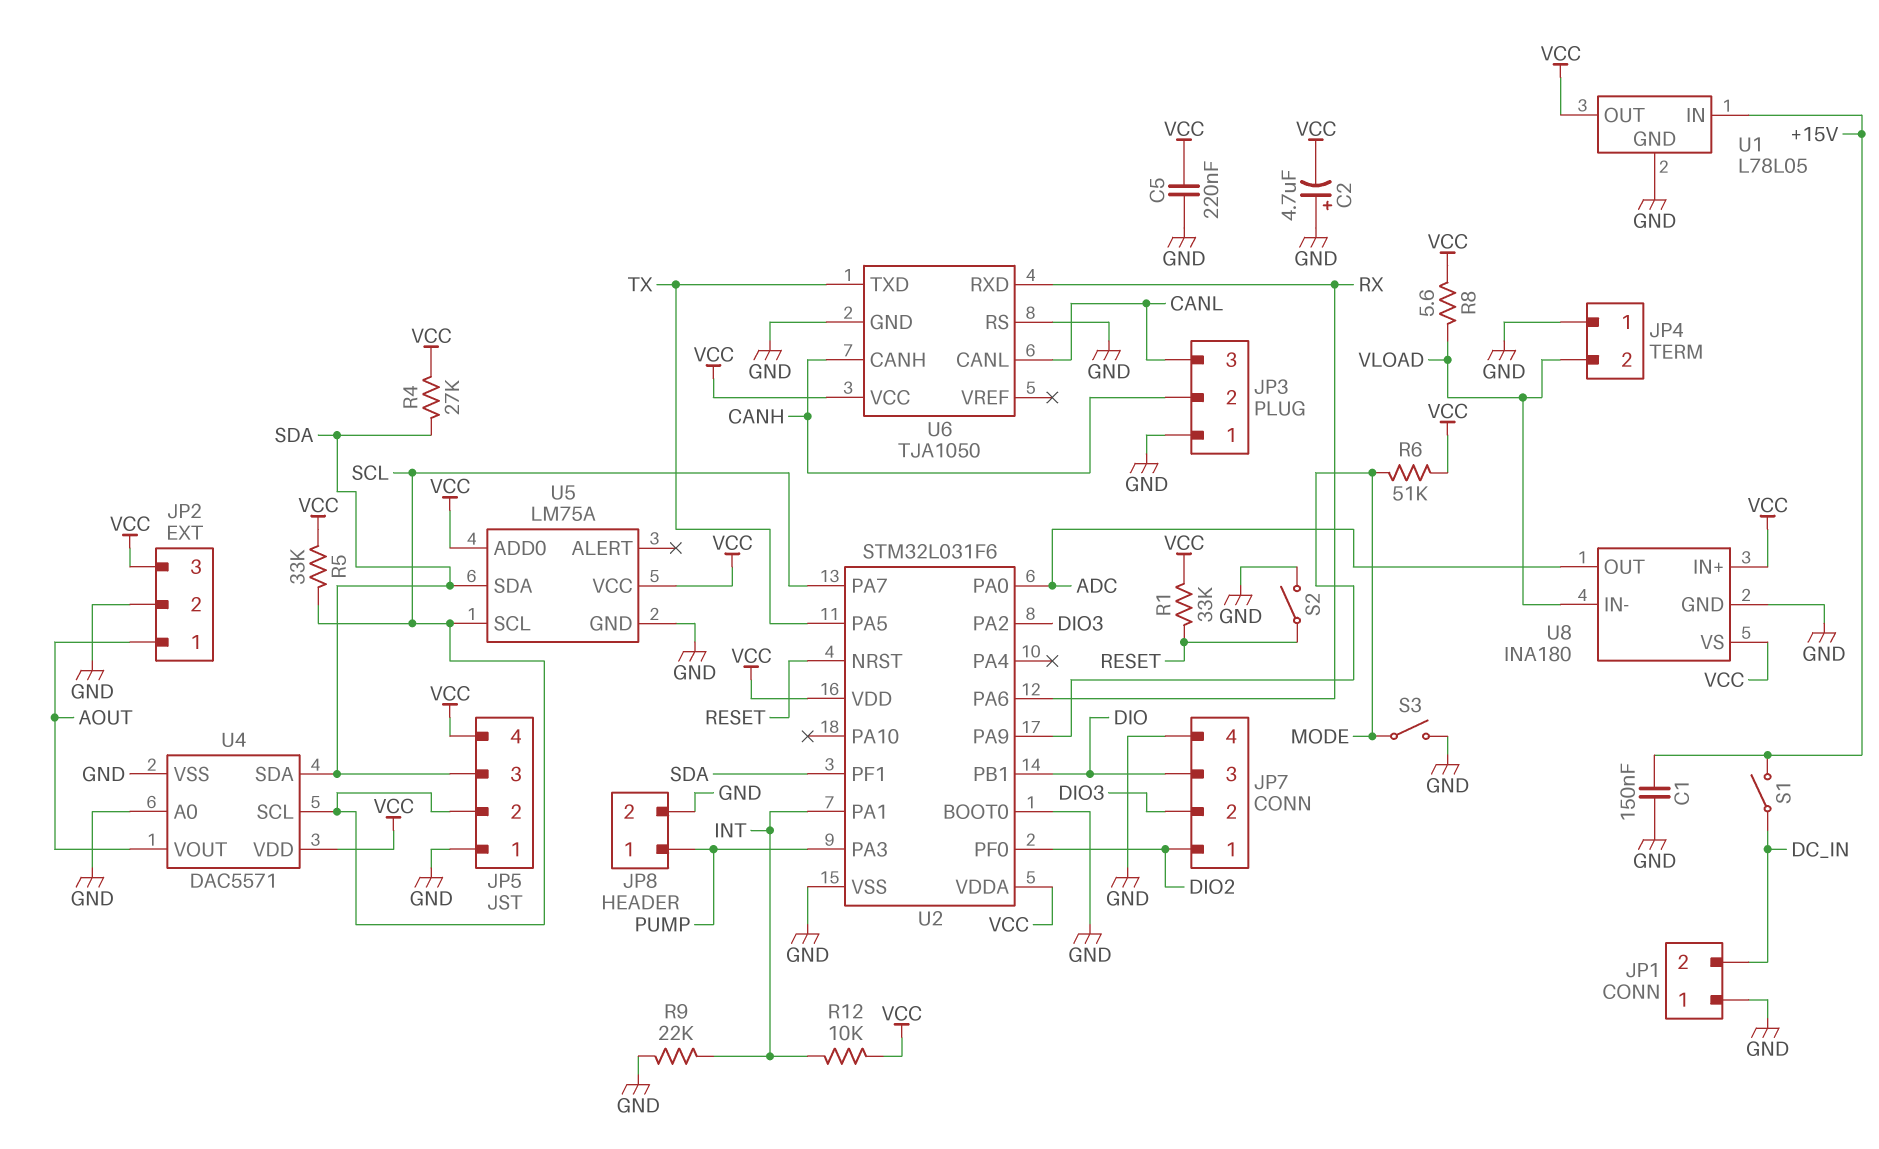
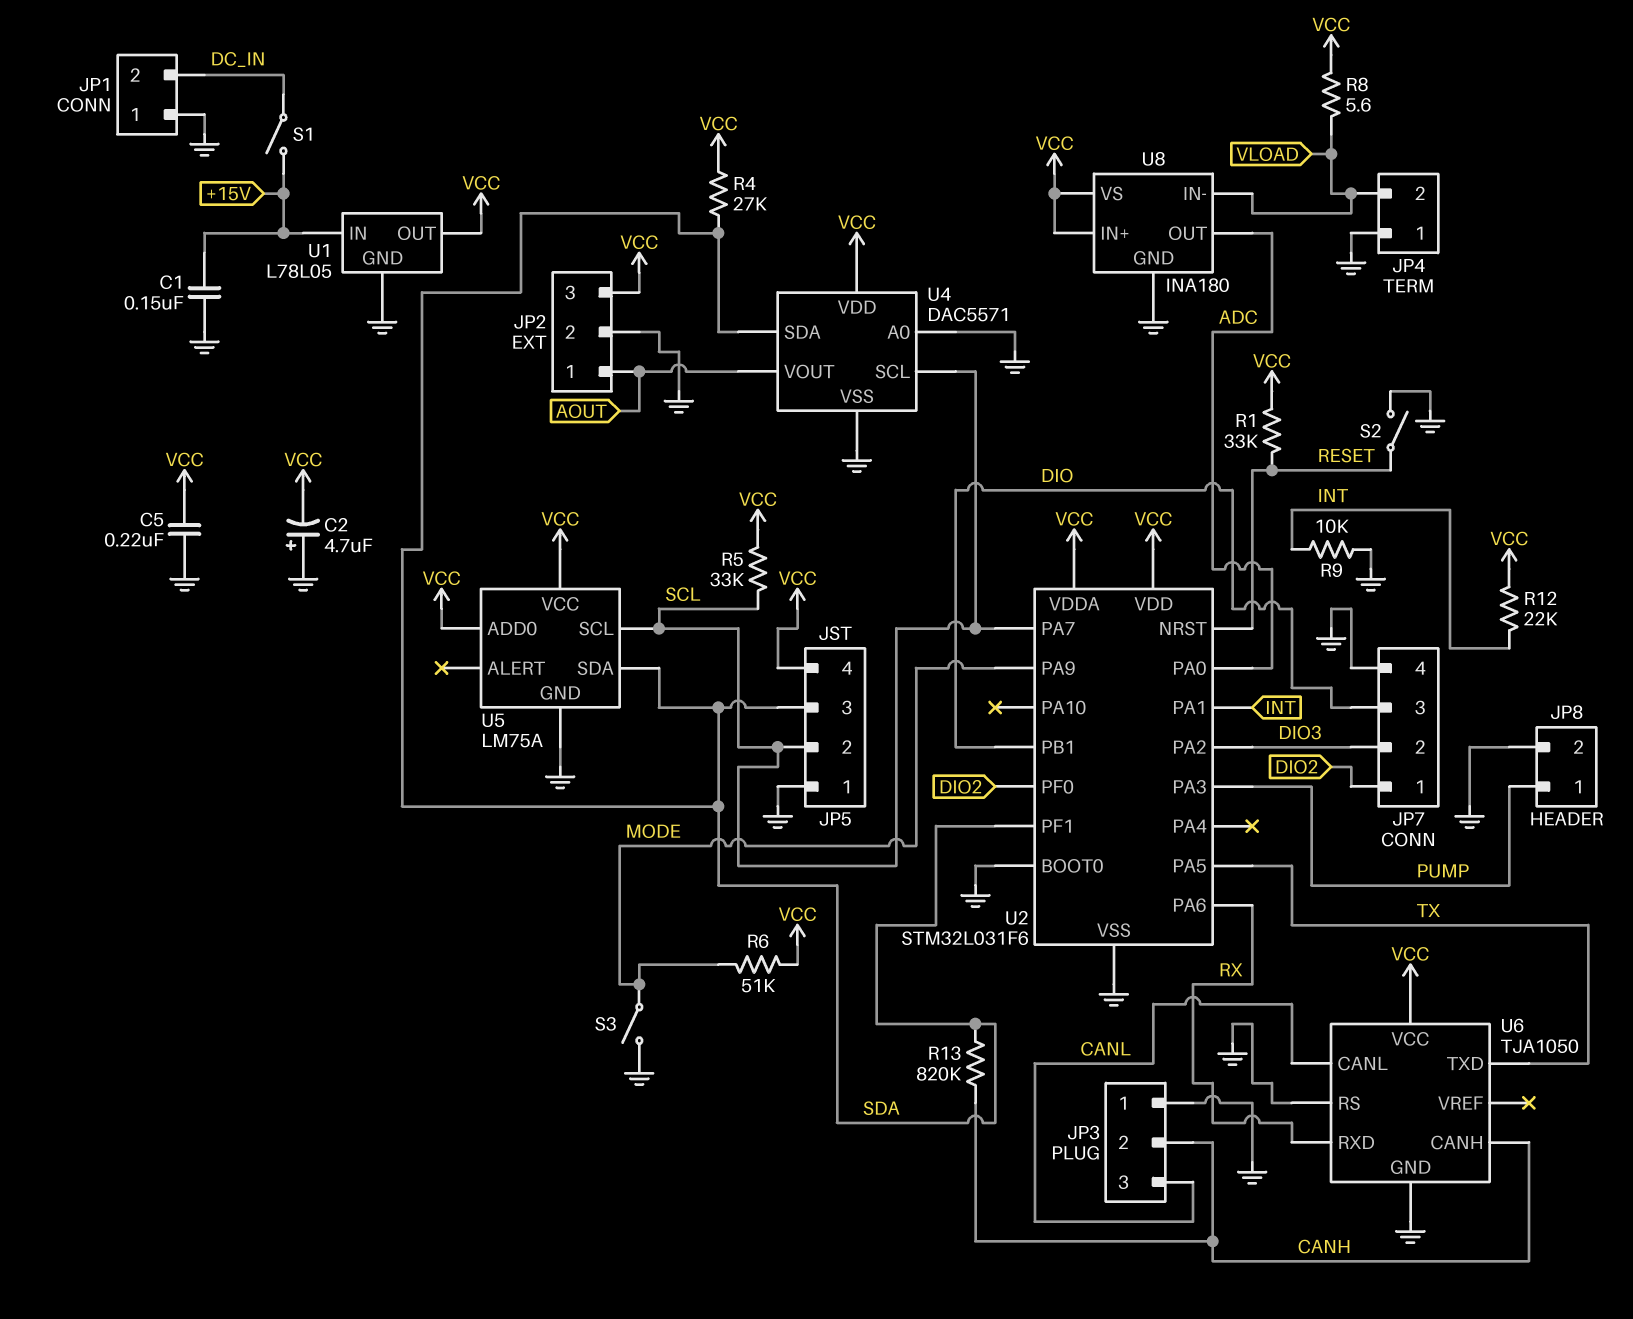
R9: 22k (GND, INT) -> 10k (GND, INT)
R12: 10k (INT, VCC) -> 22k (INT, VCC)
R13: none -> 820k (CANH, SDA)

